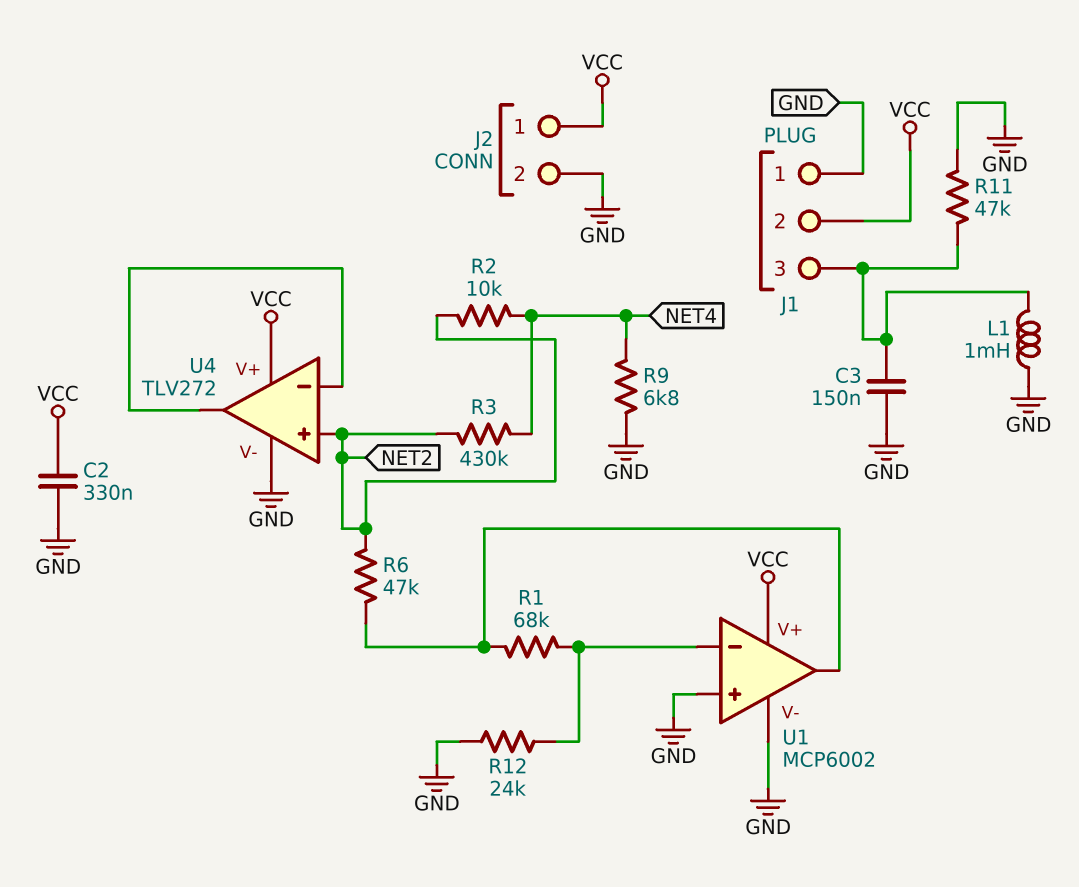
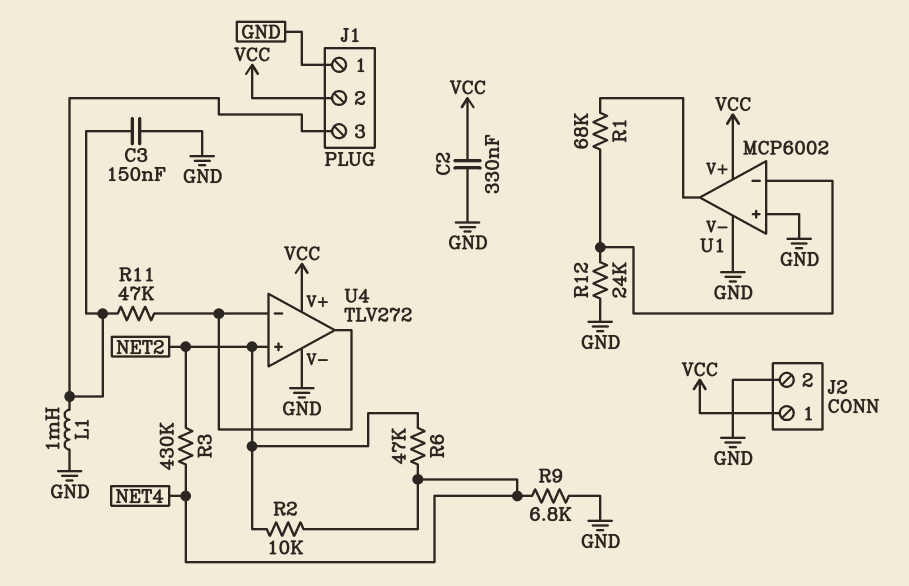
R6: 47k (NET2, U1/out) -> 47k (NET2, NET4)
R11: 47k (GND, J1/3) -> 47k (J1/3, U4/in-)

